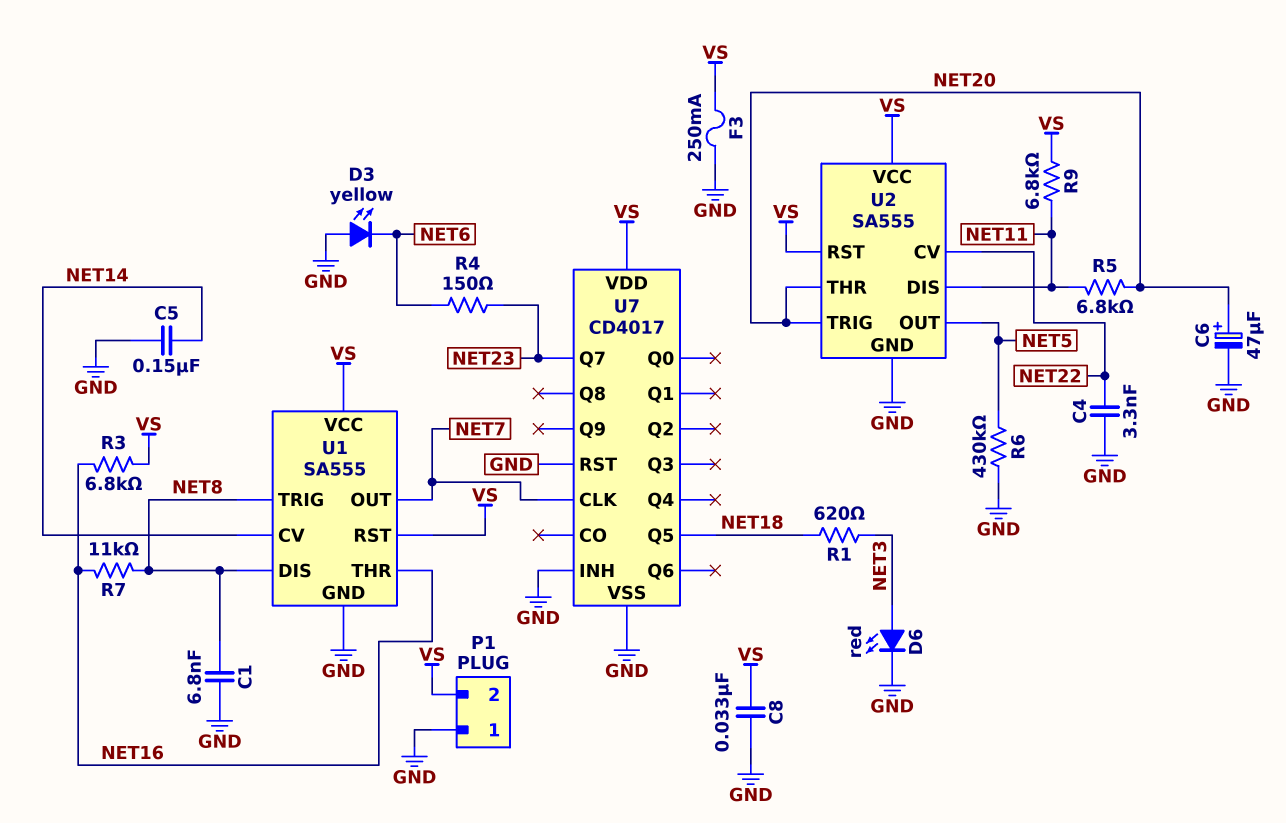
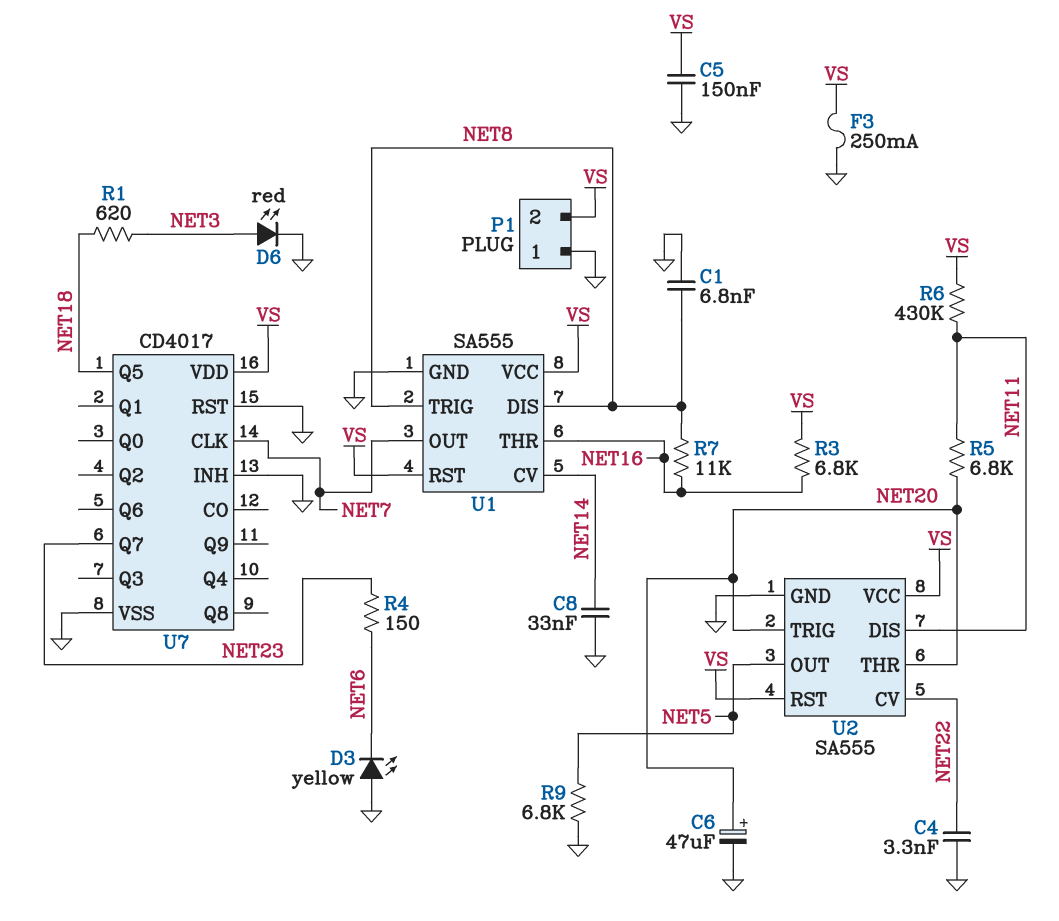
C5: 150nF (GND, NET14) -> 150nF (GND, VS)
C8: 33nF (GND, VS) -> 33nF (GND, NET14)
R6: 430k (GND, NET5) -> 430k (NET11, VS)
R9: 6.8k (NET11, VS) -> 6.8k (GND, NET5)

